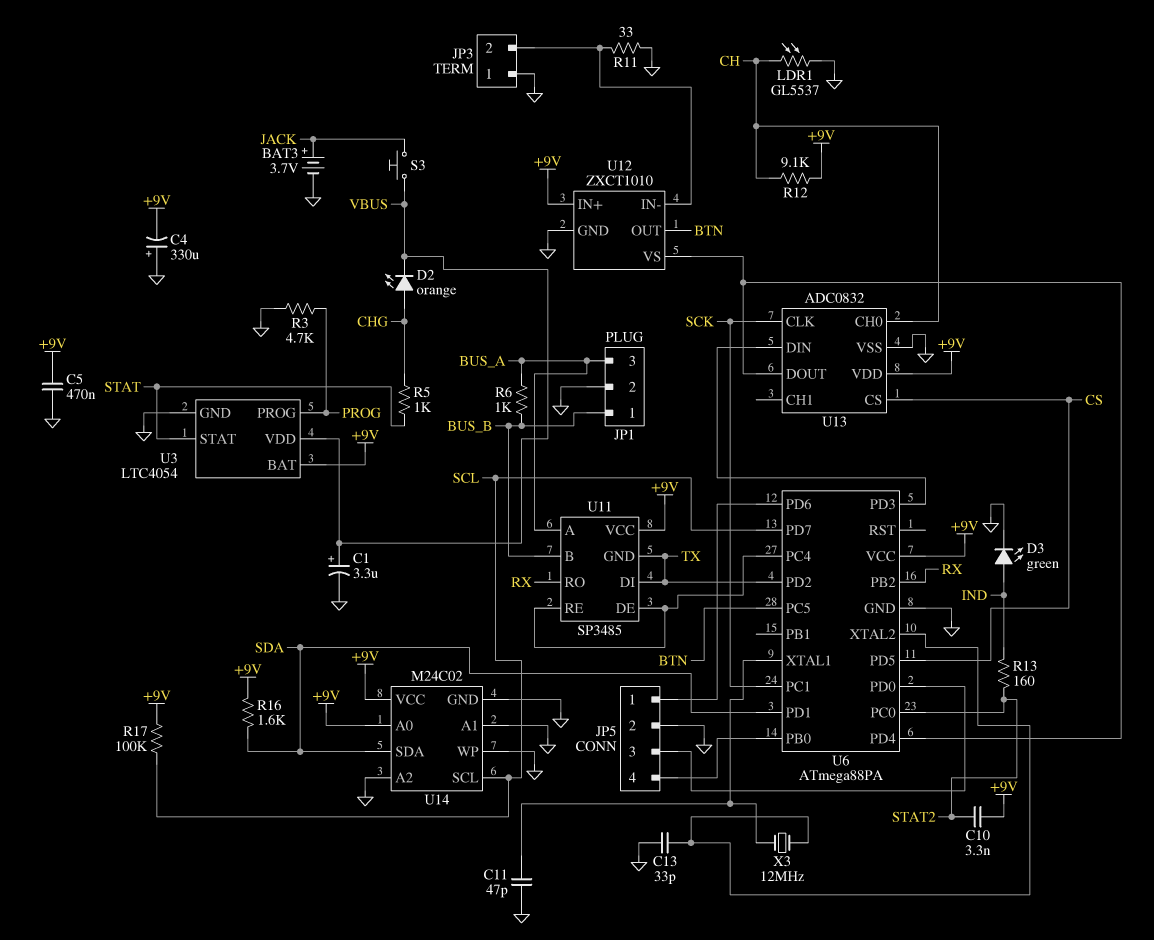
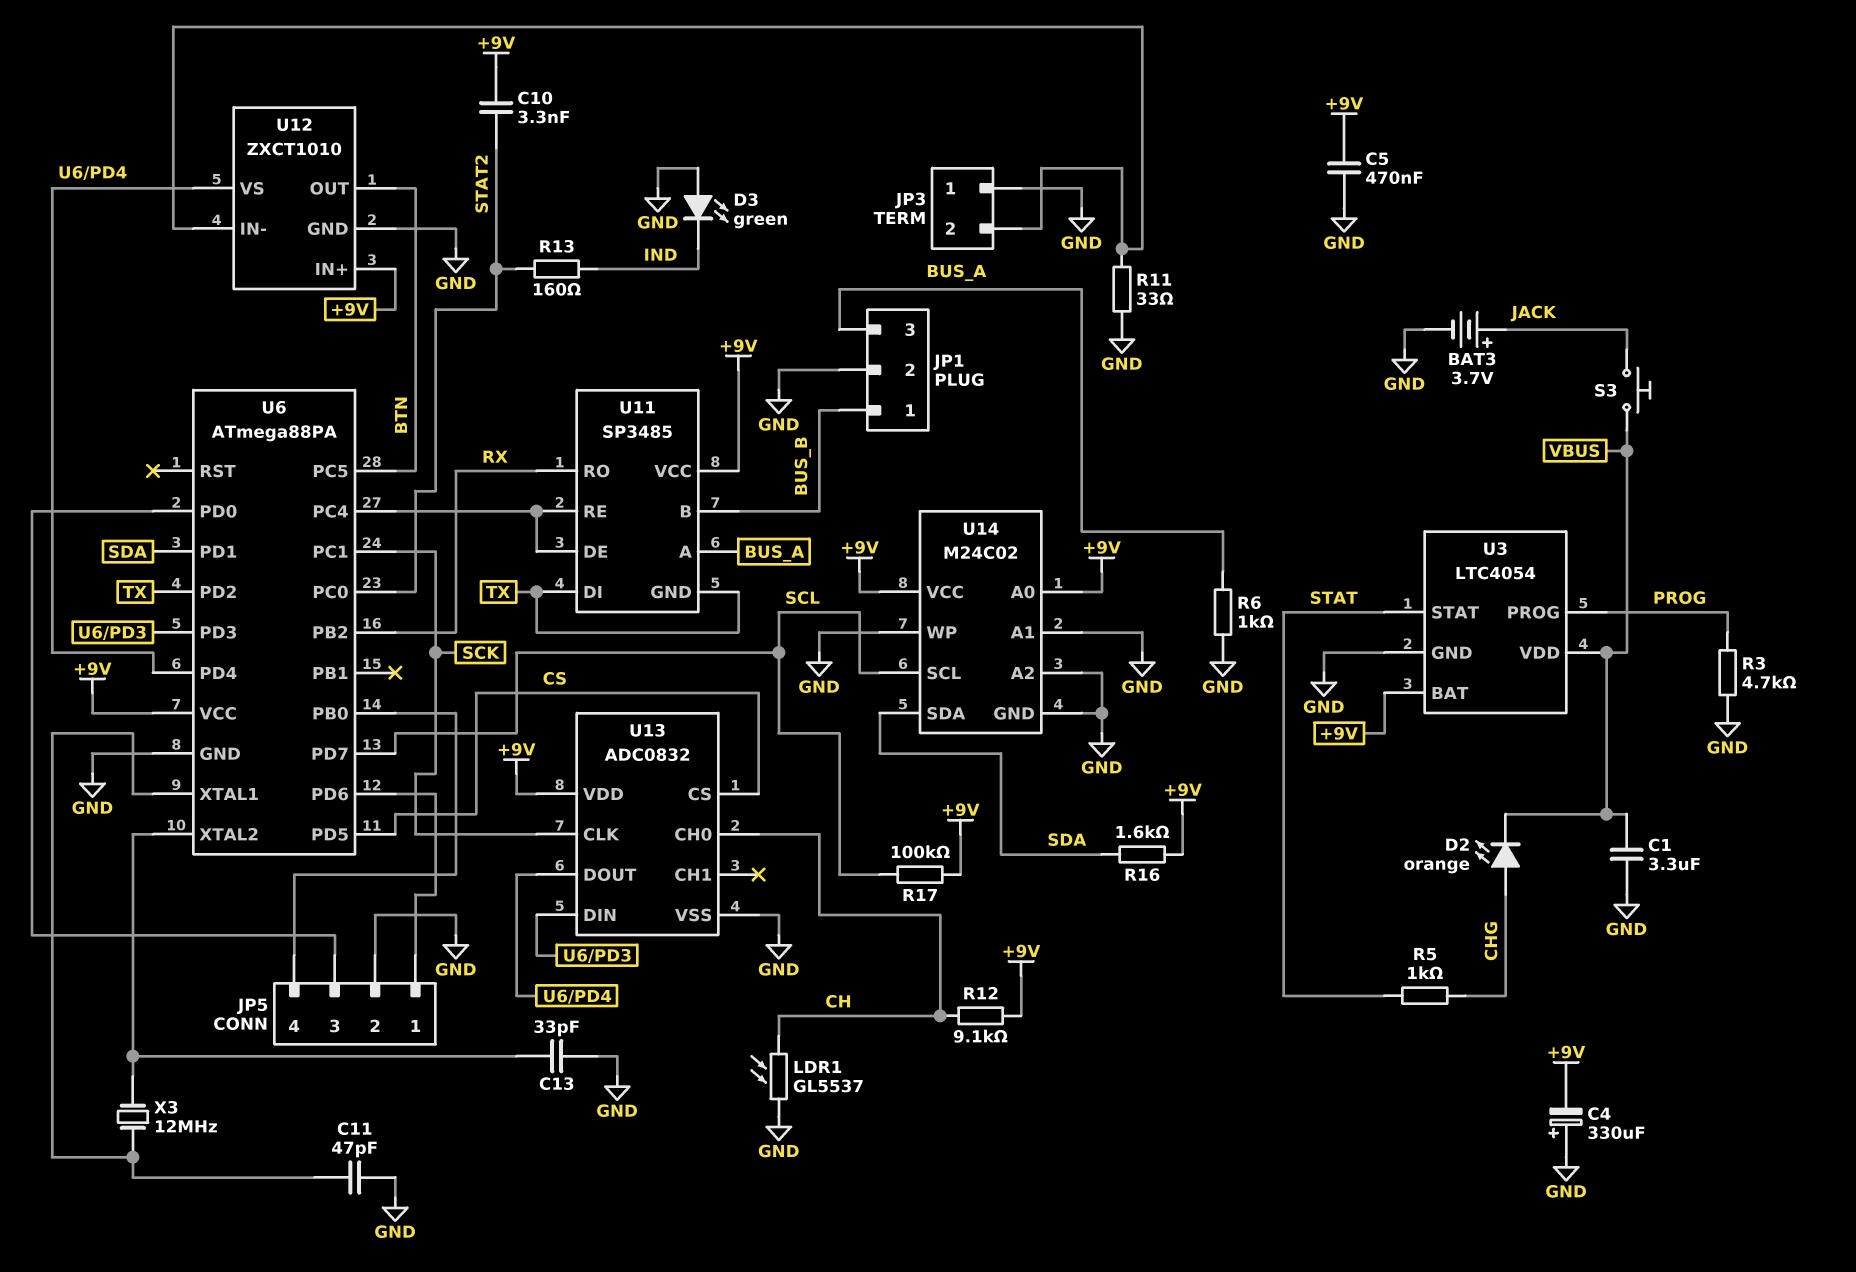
C1: 3.3uF (plus VBUS, minus GND) -> 3.3uF (GND, VBUS)
D3: LED green (A IND, K GND) -> LED green (A GND, K IND)
R6: 1k (BUS_A, BUS_B) -> 1k (BUS_A, GND)

